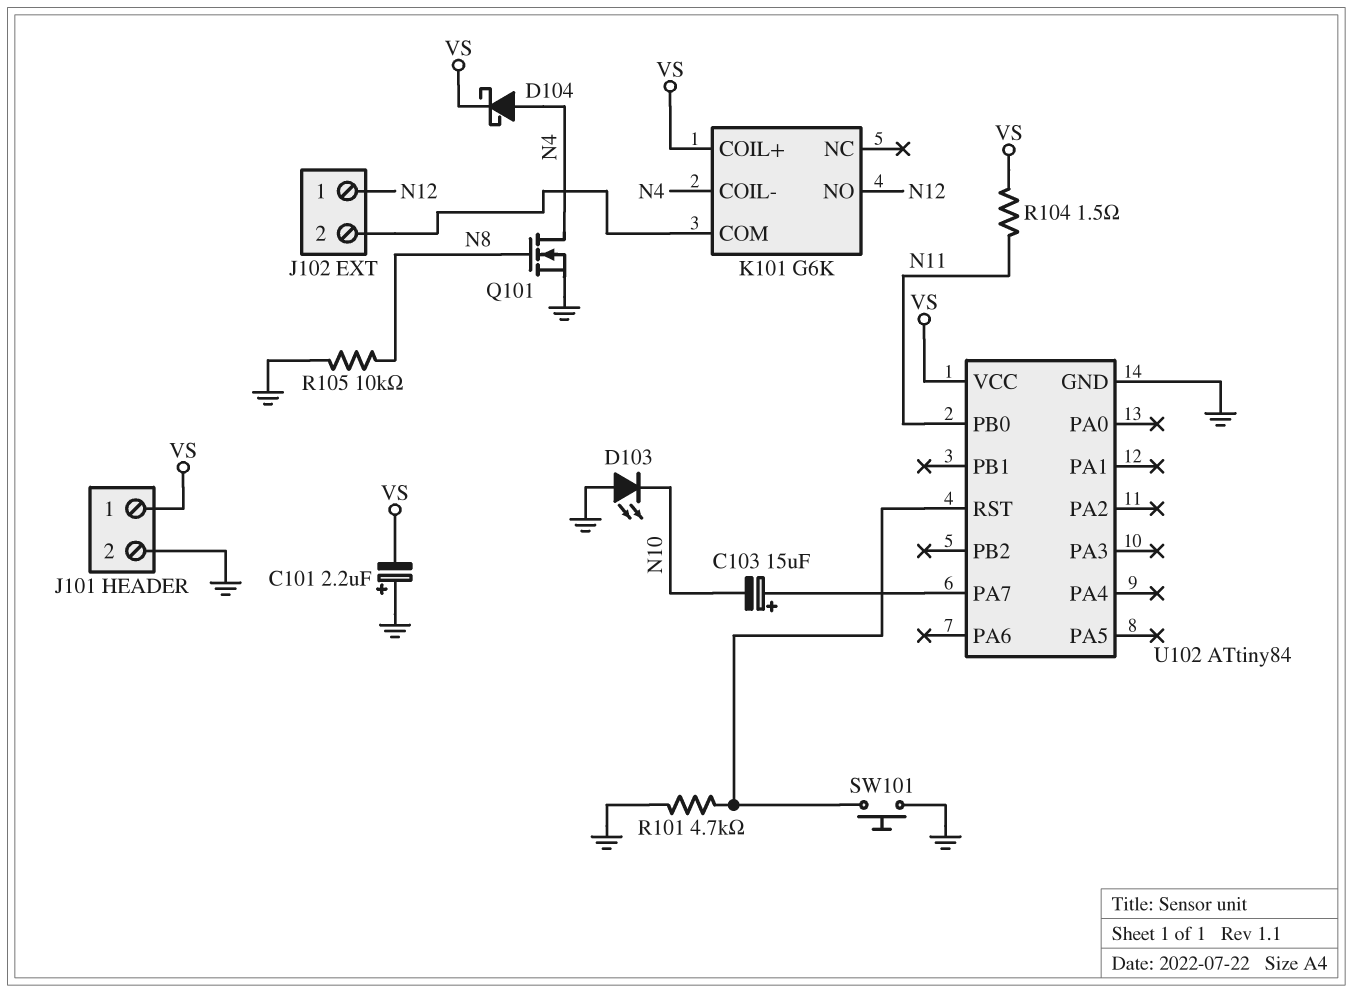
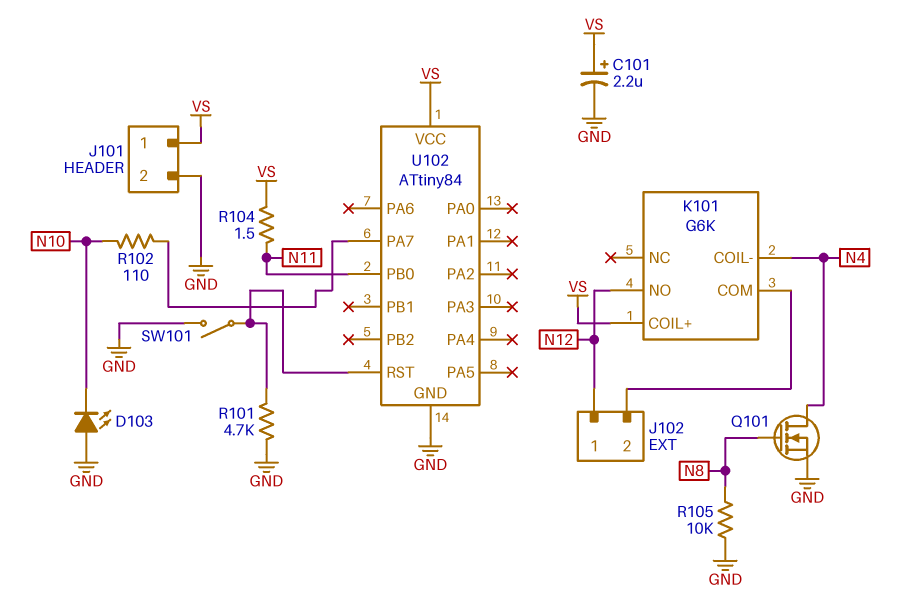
C101: 2.2uF (plus GND, minus VS) -> 2.2uF (plus VS, minus GND)
C103: 15uF (plus U102/PA7, minus N10) -> none
D104: schottky (A N4, K VS) -> none
R102: none -> 110 (N10, U102/PA7)
SW101: button (GND, U102/RST) -> switch (GND, U102/RST)

